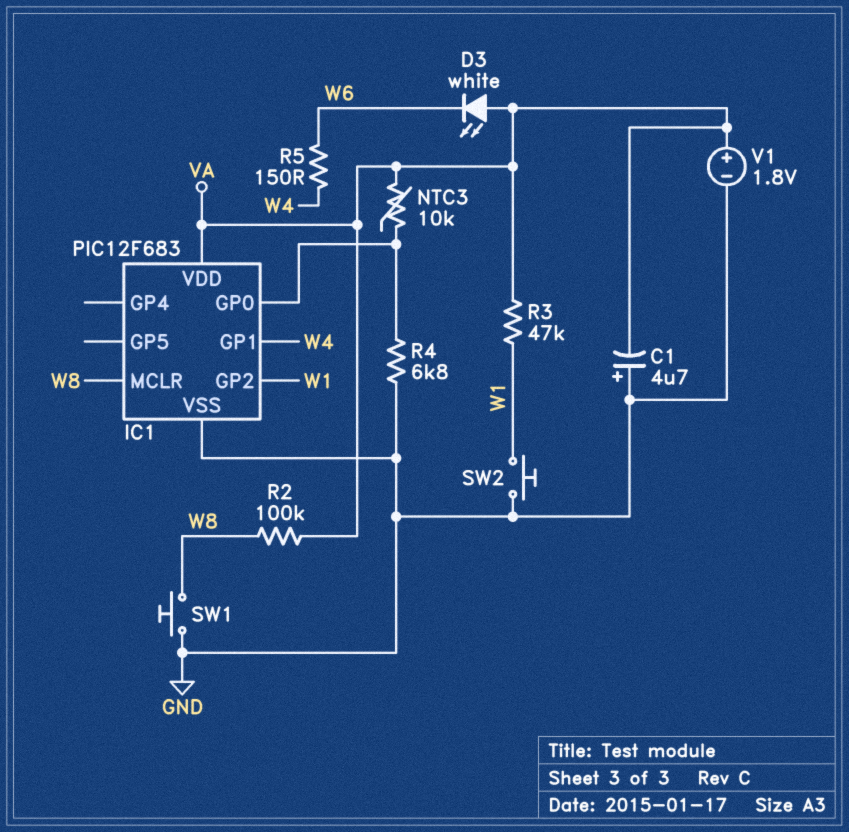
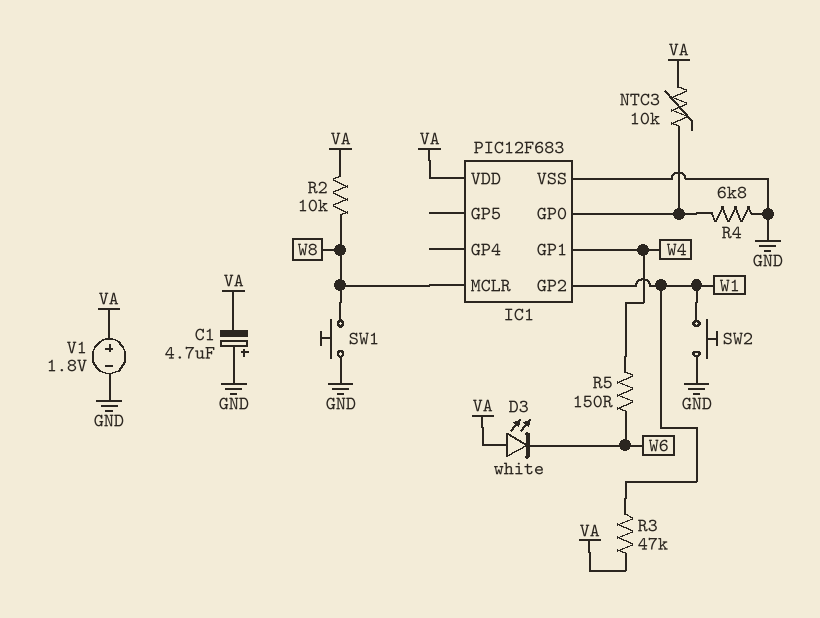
R2: 100k (VA, W8) -> 10k (VA, W8)

